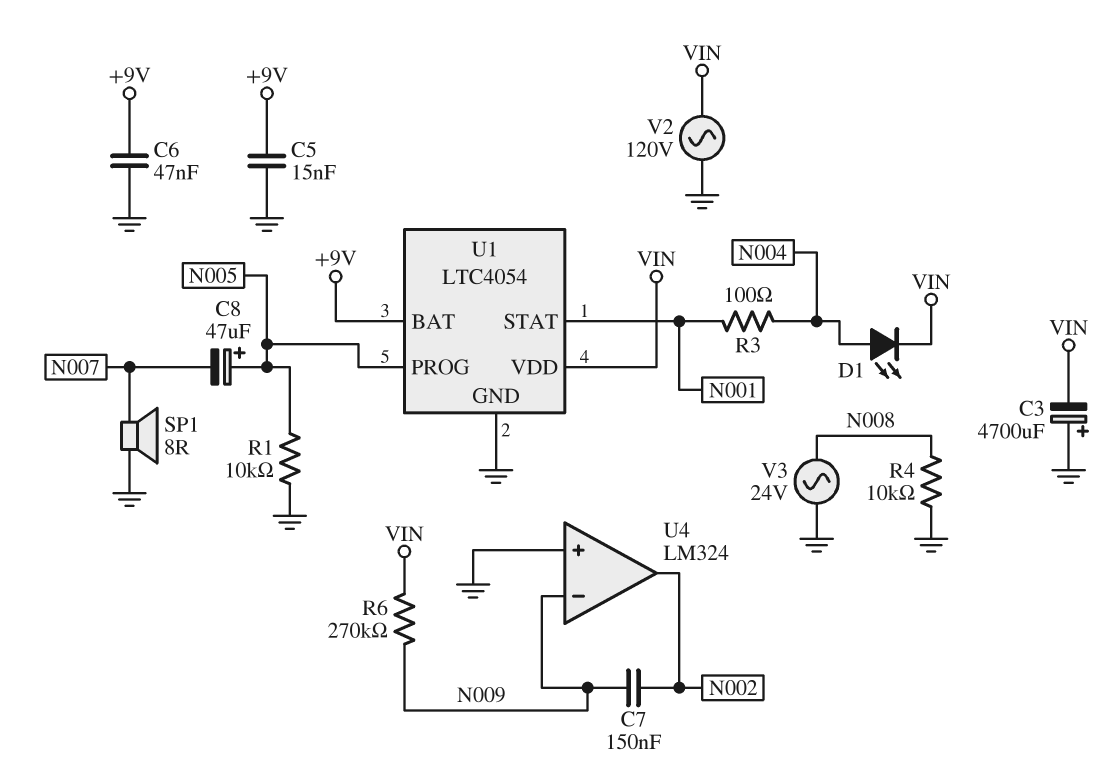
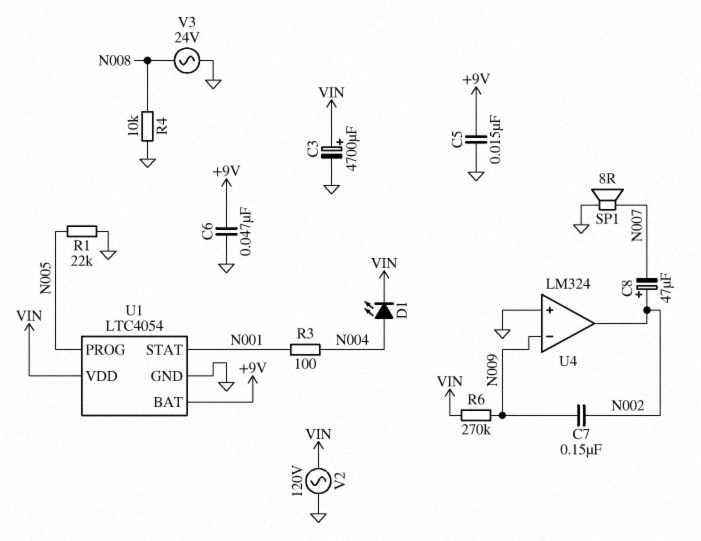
C3: 4700uF (plus GND, minus VIN) -> 4700uF (plus VIN, minus GND)
C8: 47uF (plus N005, minus N007) -> 47uF (plus N002, minus N007)
R1: 10k (GND, N005) -> 22k (GND, N005)

